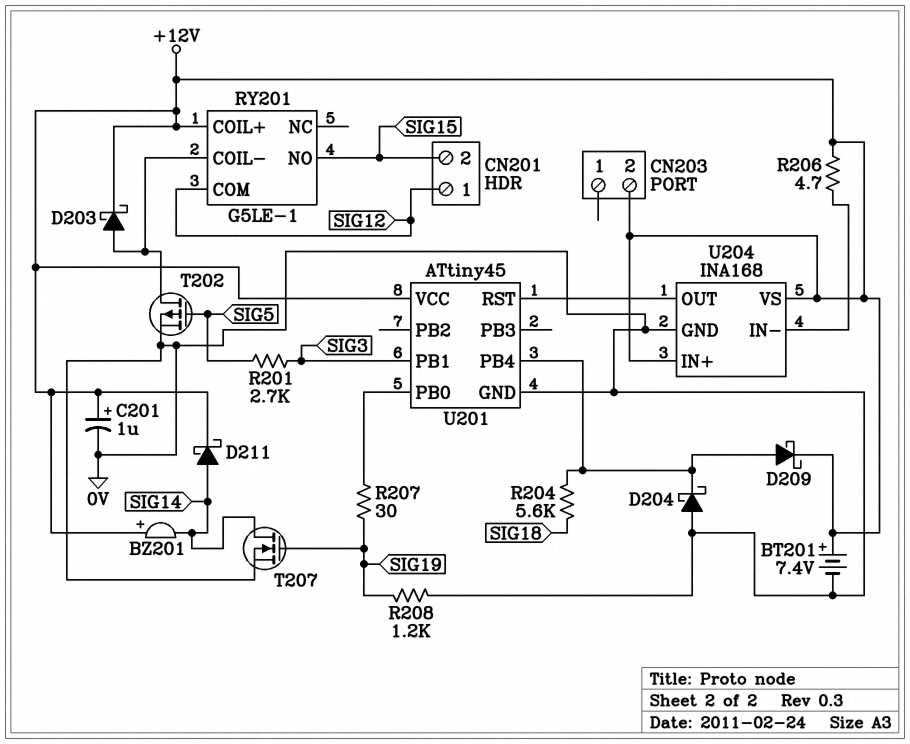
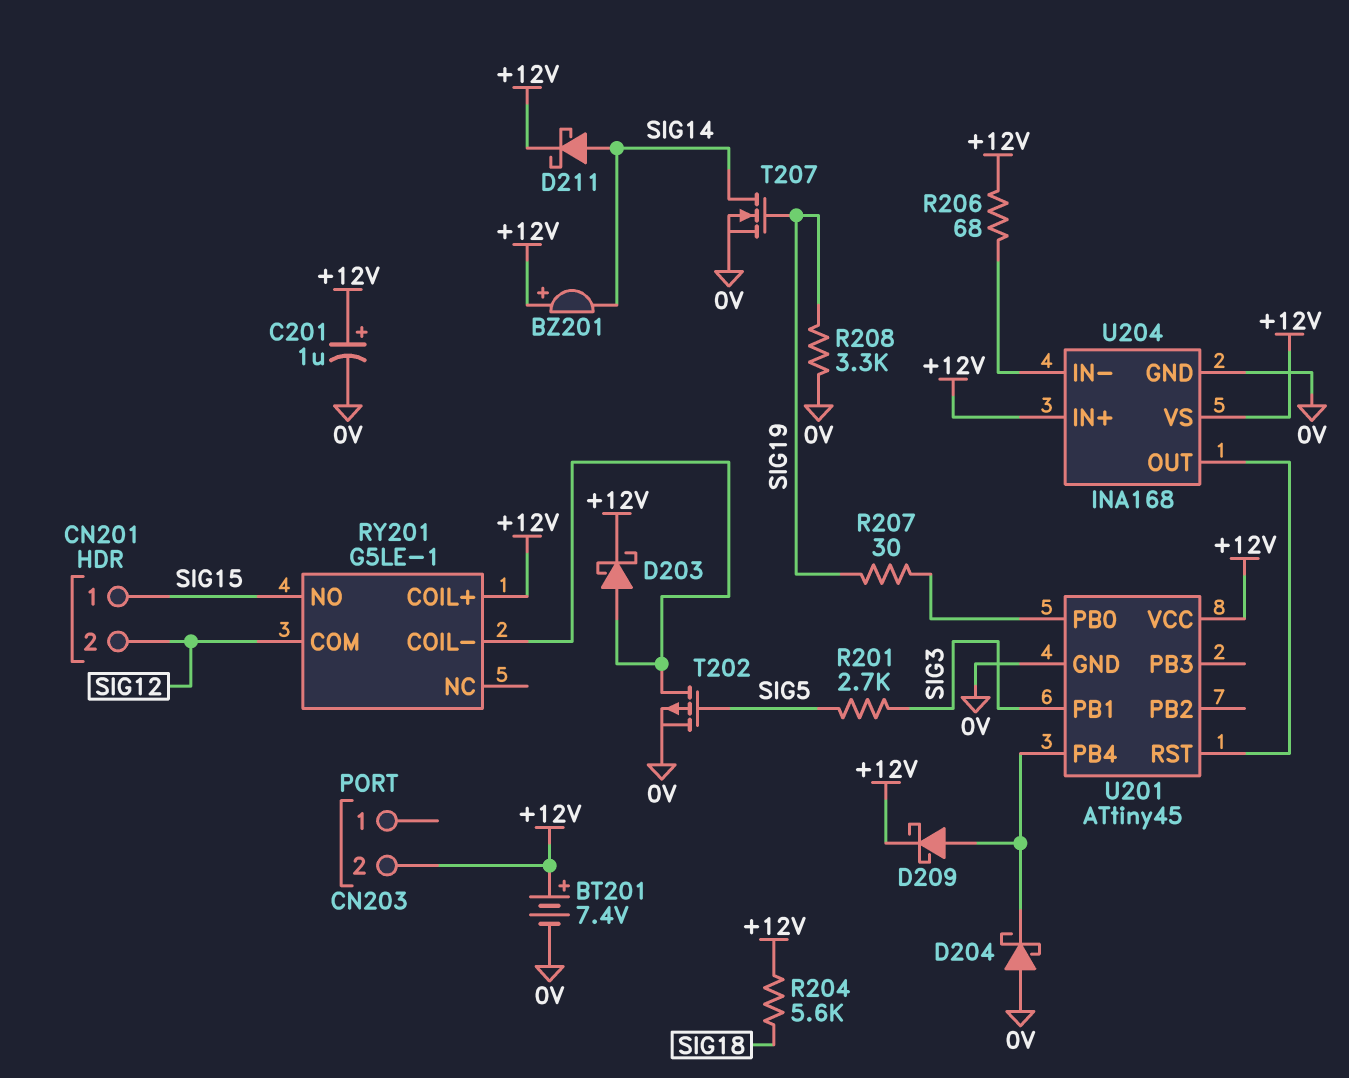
CN201 pin 1: SIG12 -> SIG15
CN201 pin 2: SIG15 -> SIG12
R204: 5.6k (SIG18, U201/PB4) -> 5.6k (+12V, SIG18)
R206: 4.7 (+12V, U204/IN-) -> 68 (+12V, U204/IN-)
R208: 1.2k (0V, SIG19) -> 3.3k (0V, SIG19)

